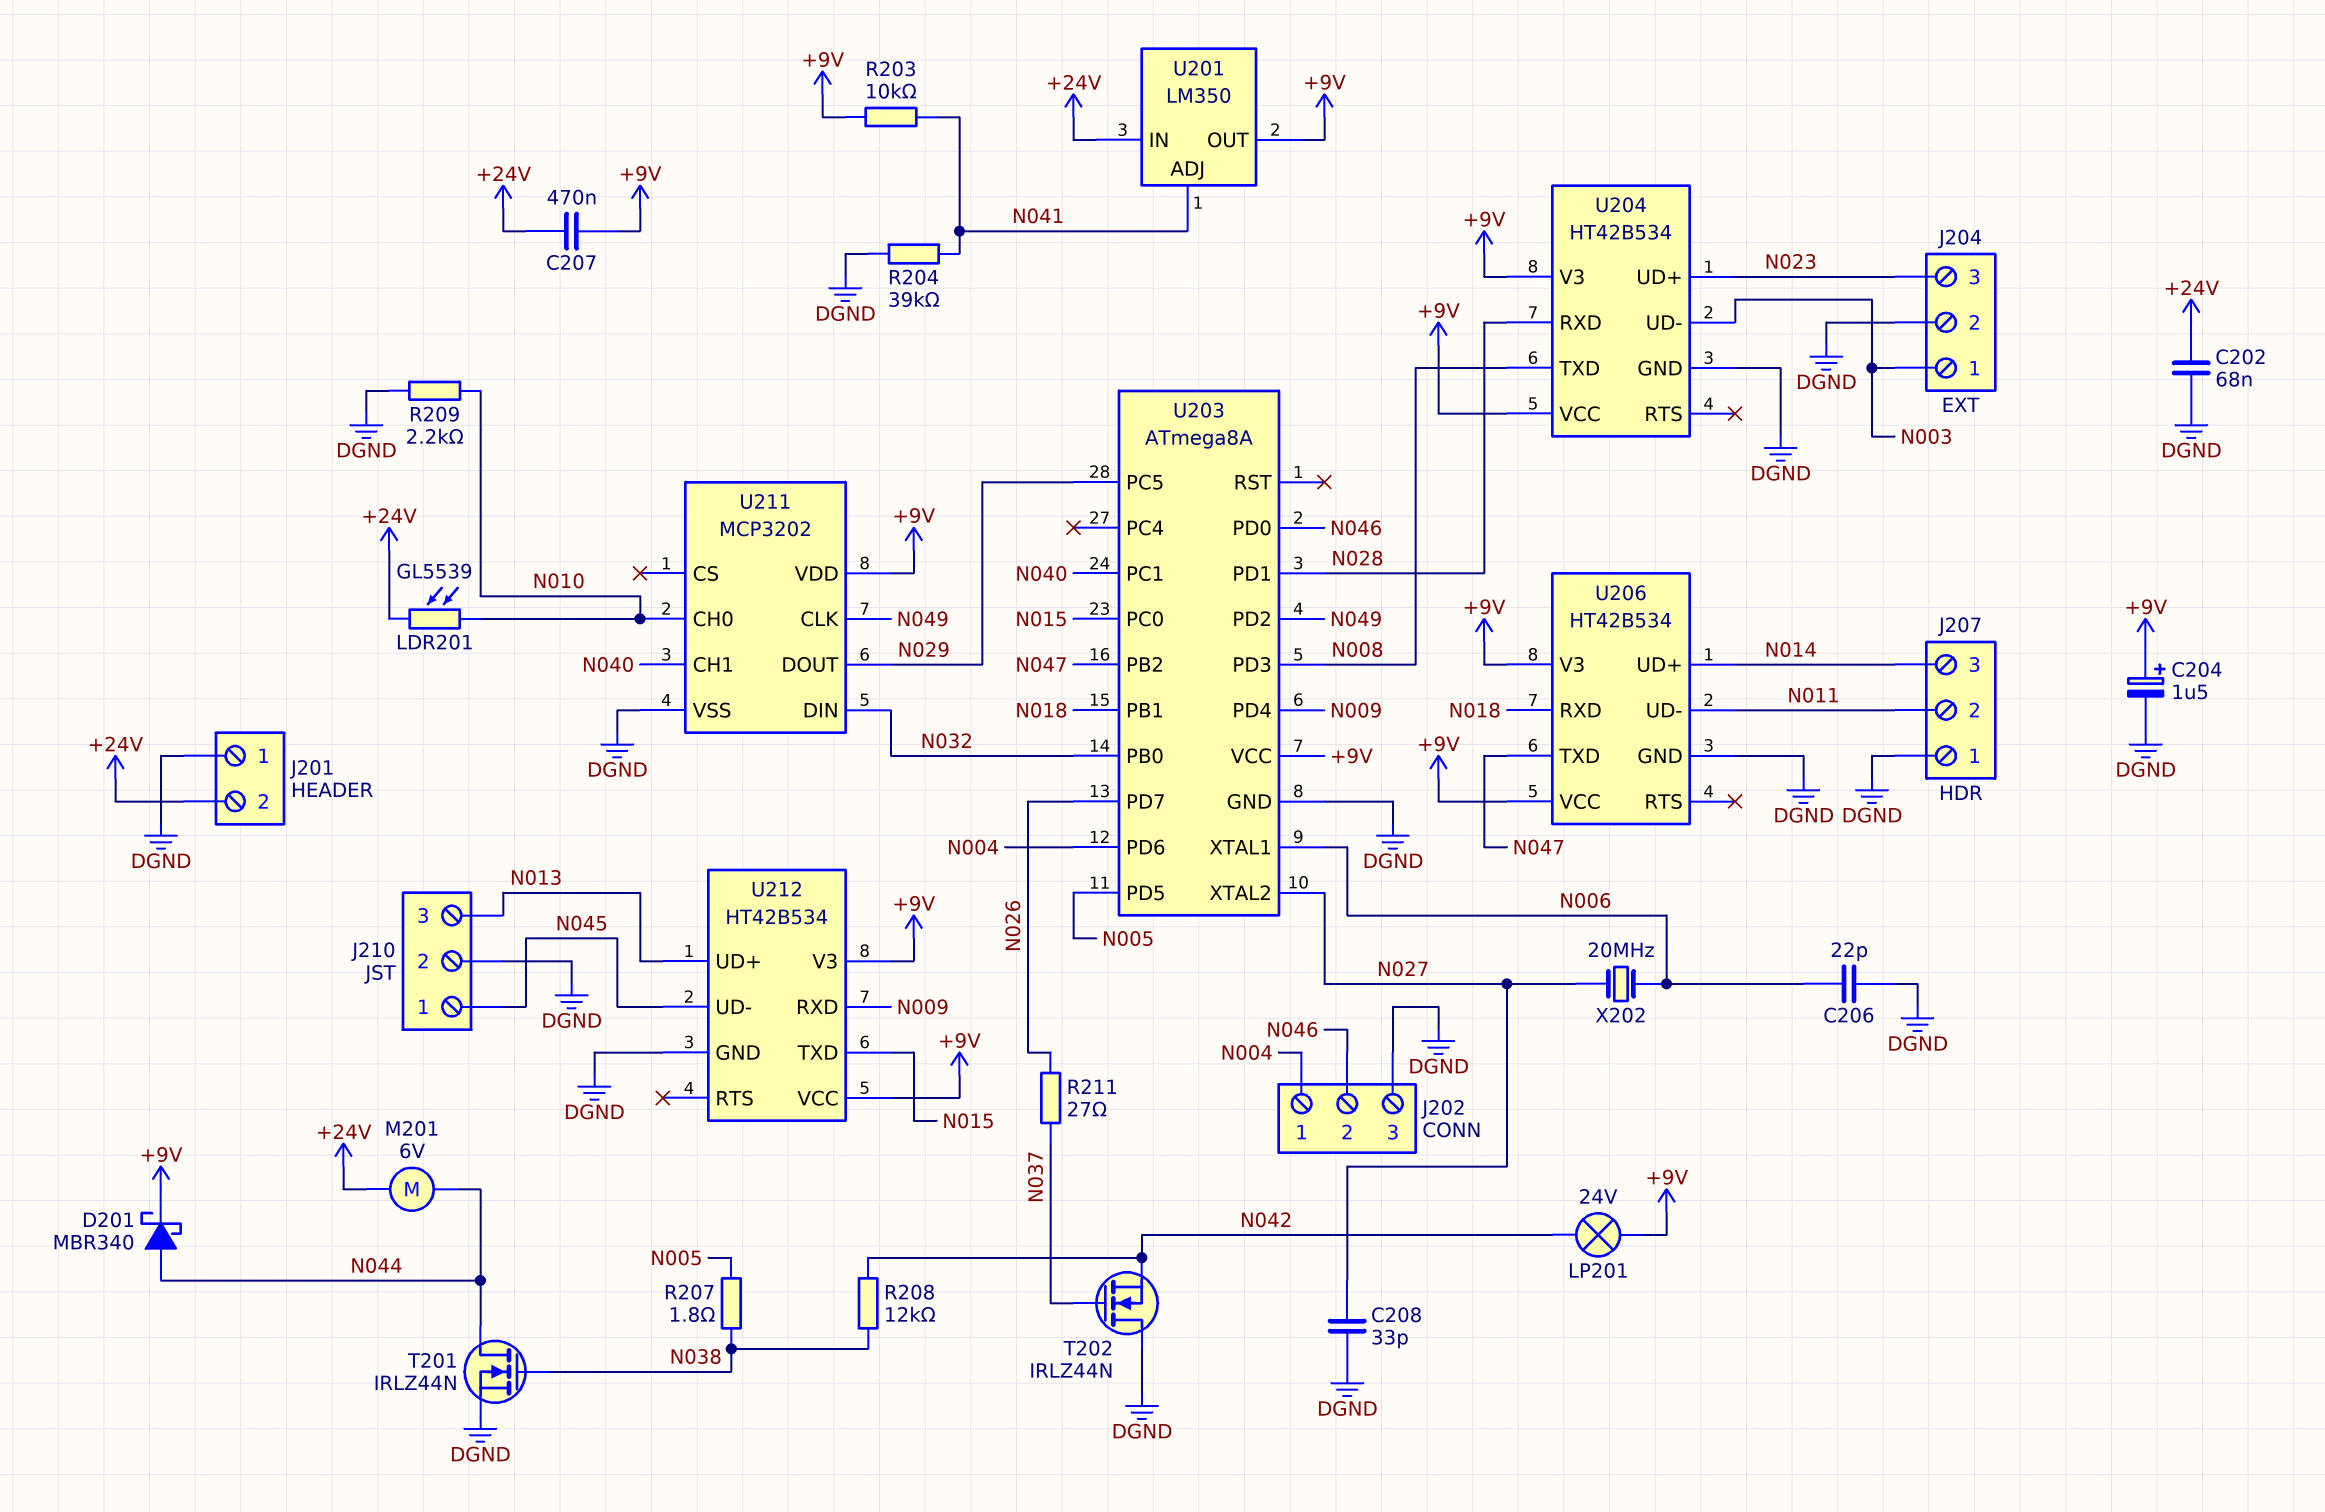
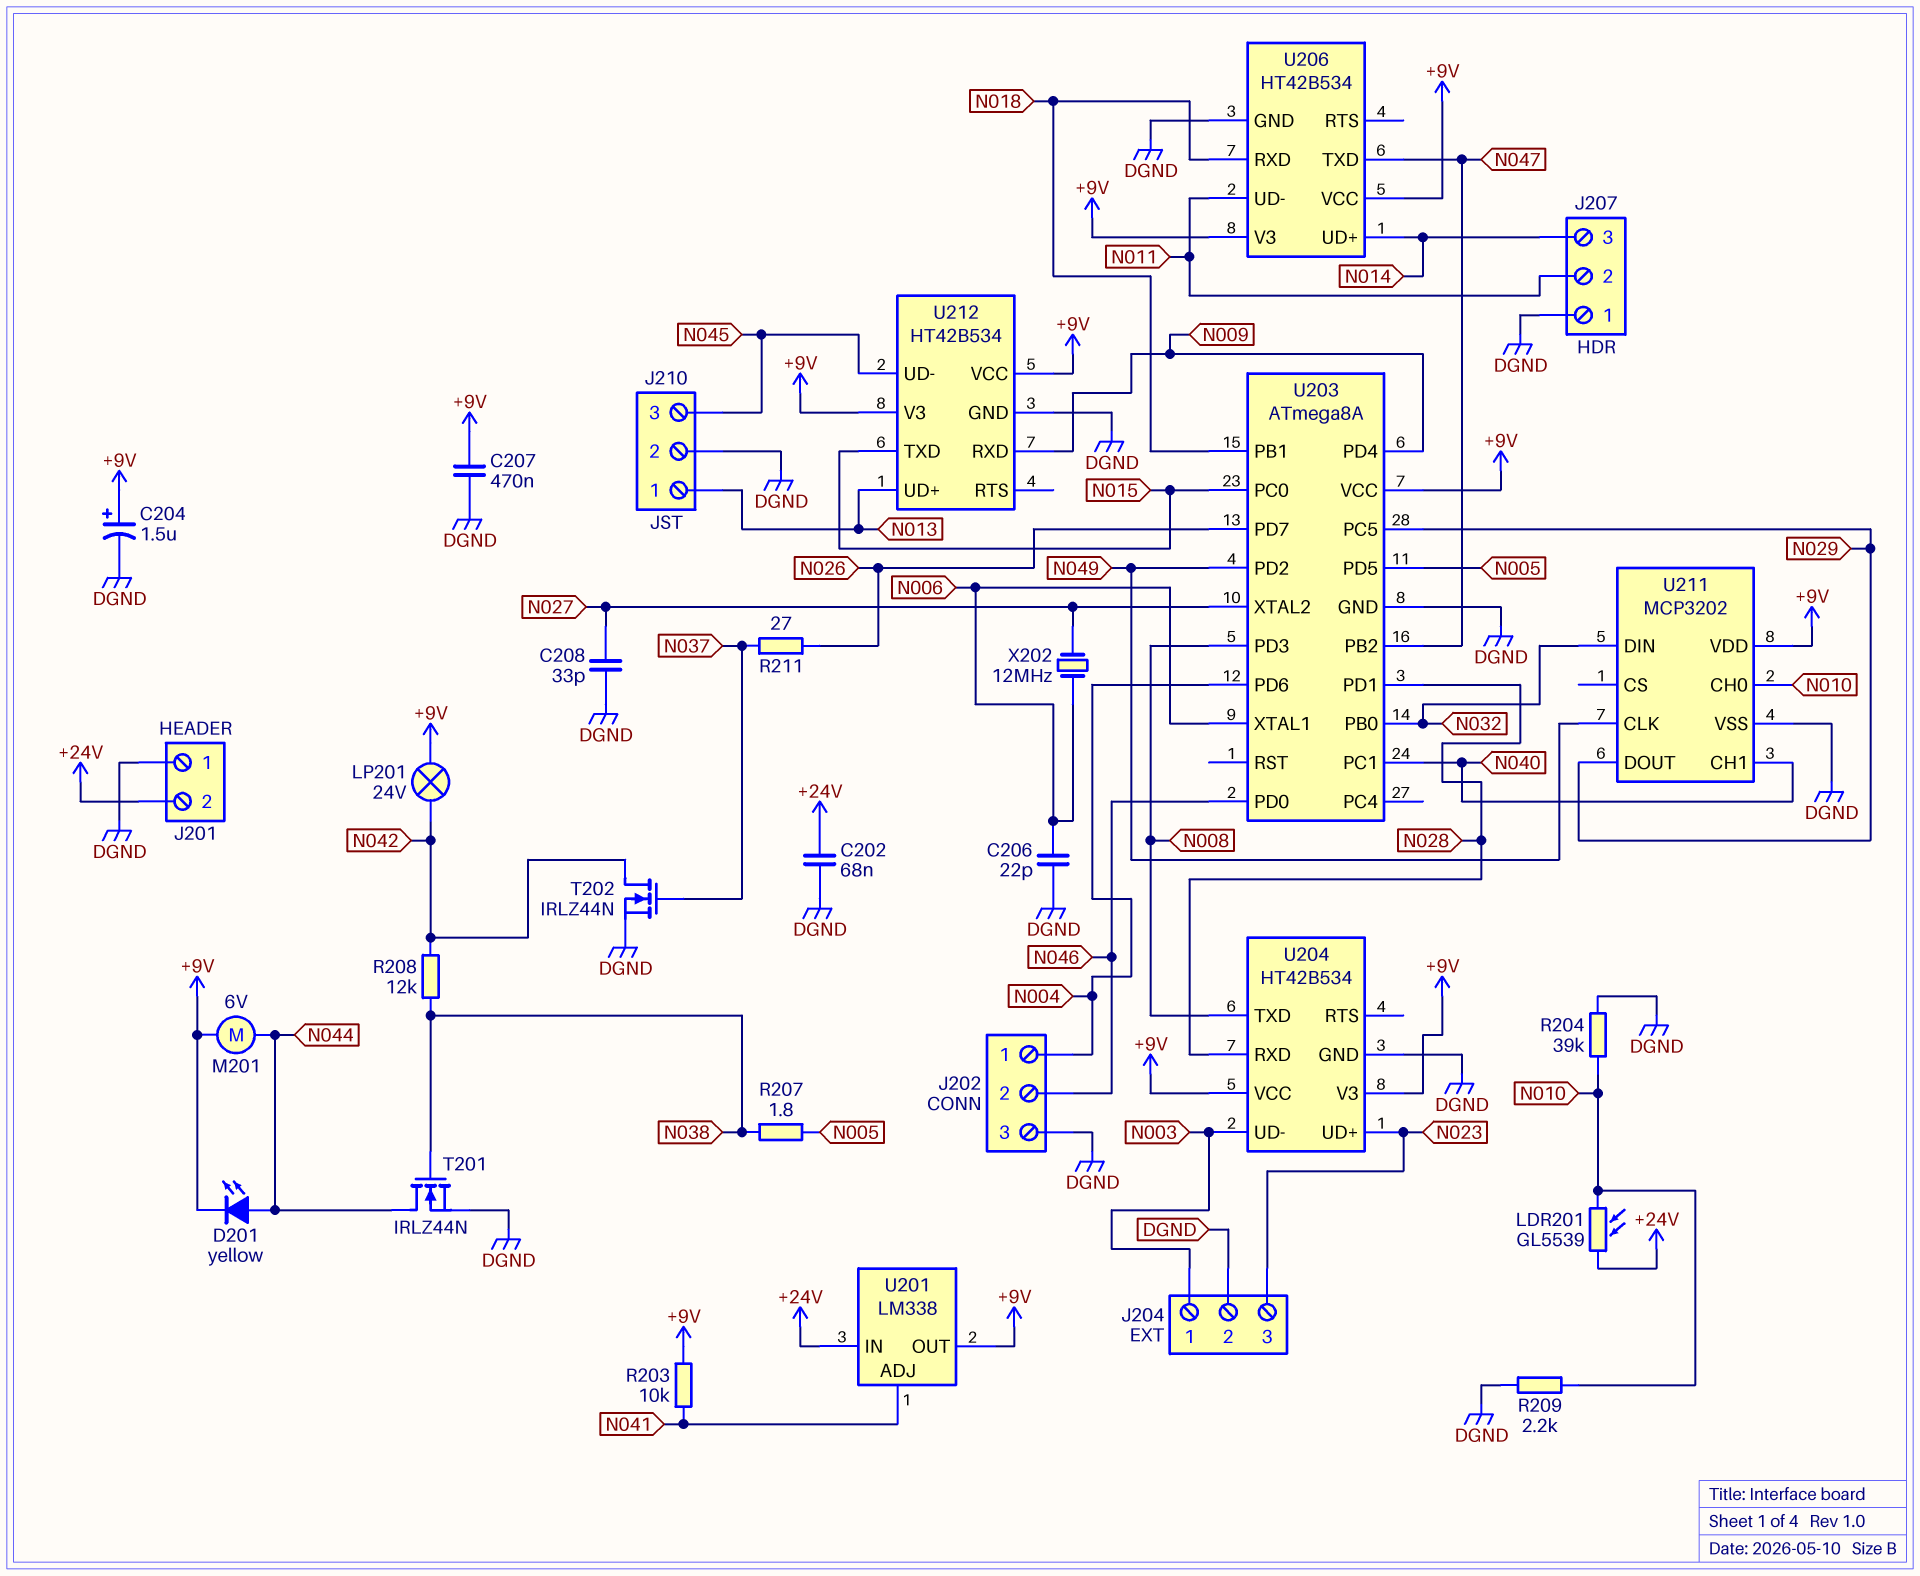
C207: 470nF (+9V, +24V) -> 470nF (+9V, DGND)
D201: schottky MBR340 (A N044, K +9V) -> LED yellow (A N044, K +9V)
J210 pin 1: N045 -> N013
J210 pin 3: N013 -> N045
M201: motor 6V (+24V, N044) -> motor 6V (+9V, N044)
R204: 39k (DGND, N041) -> 39k (DGND, N010)
T202: NMOS IRLZ44N (G N037, D DGND, S N042) -> NMOS IRLZ44N (G N037, D N042, S DGND)
U201: LM350 -> LM338
X202: 20MHz (N006, N027) -> 12MHz (N006, N027)

